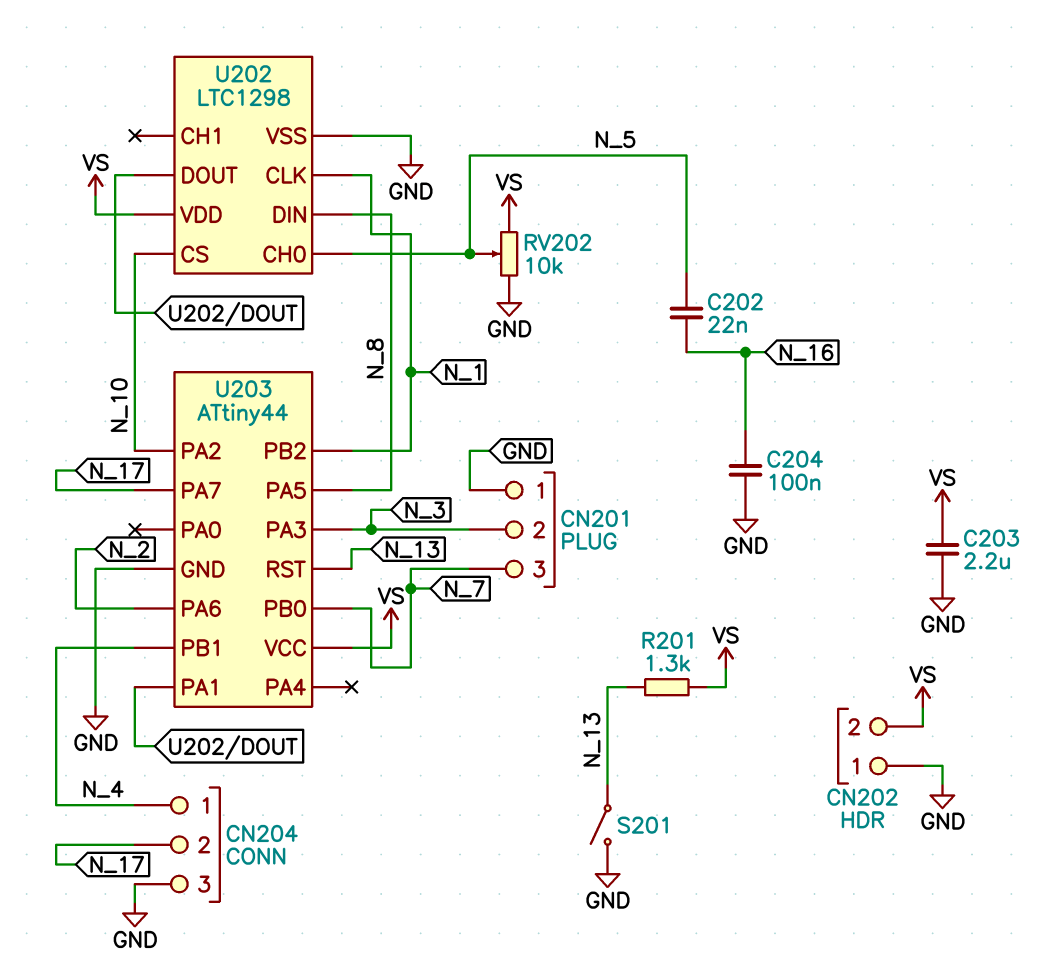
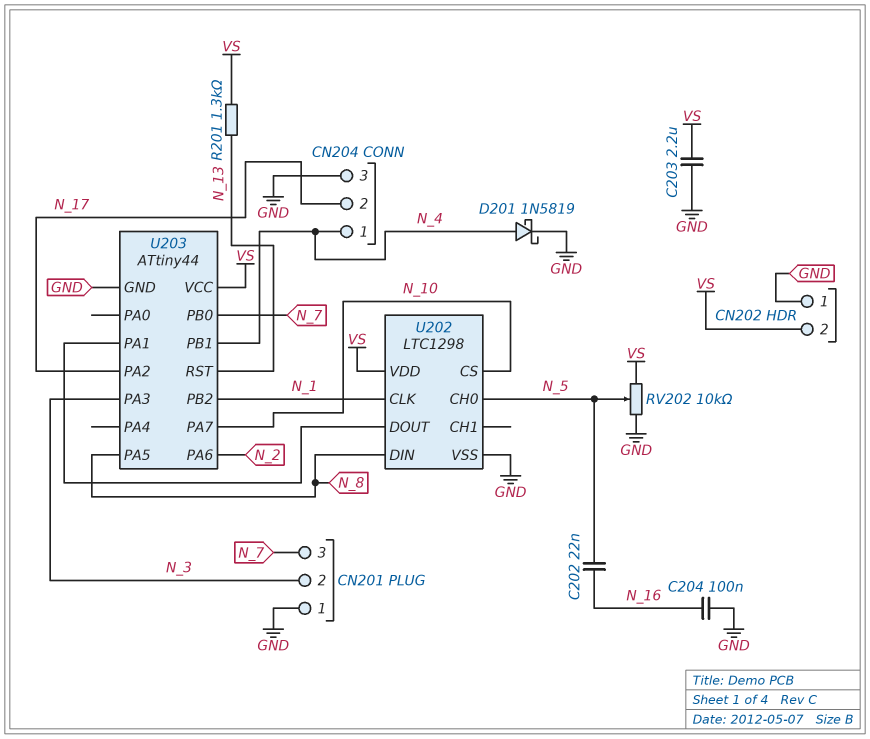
D201: none -> schottky 1N5819 (A N_4, K GND)
S201: switch (GND, N_13) -> none
U203 pin PA2: N_10 -> N_17
U203 pin PA7: N_17 -> N_10

